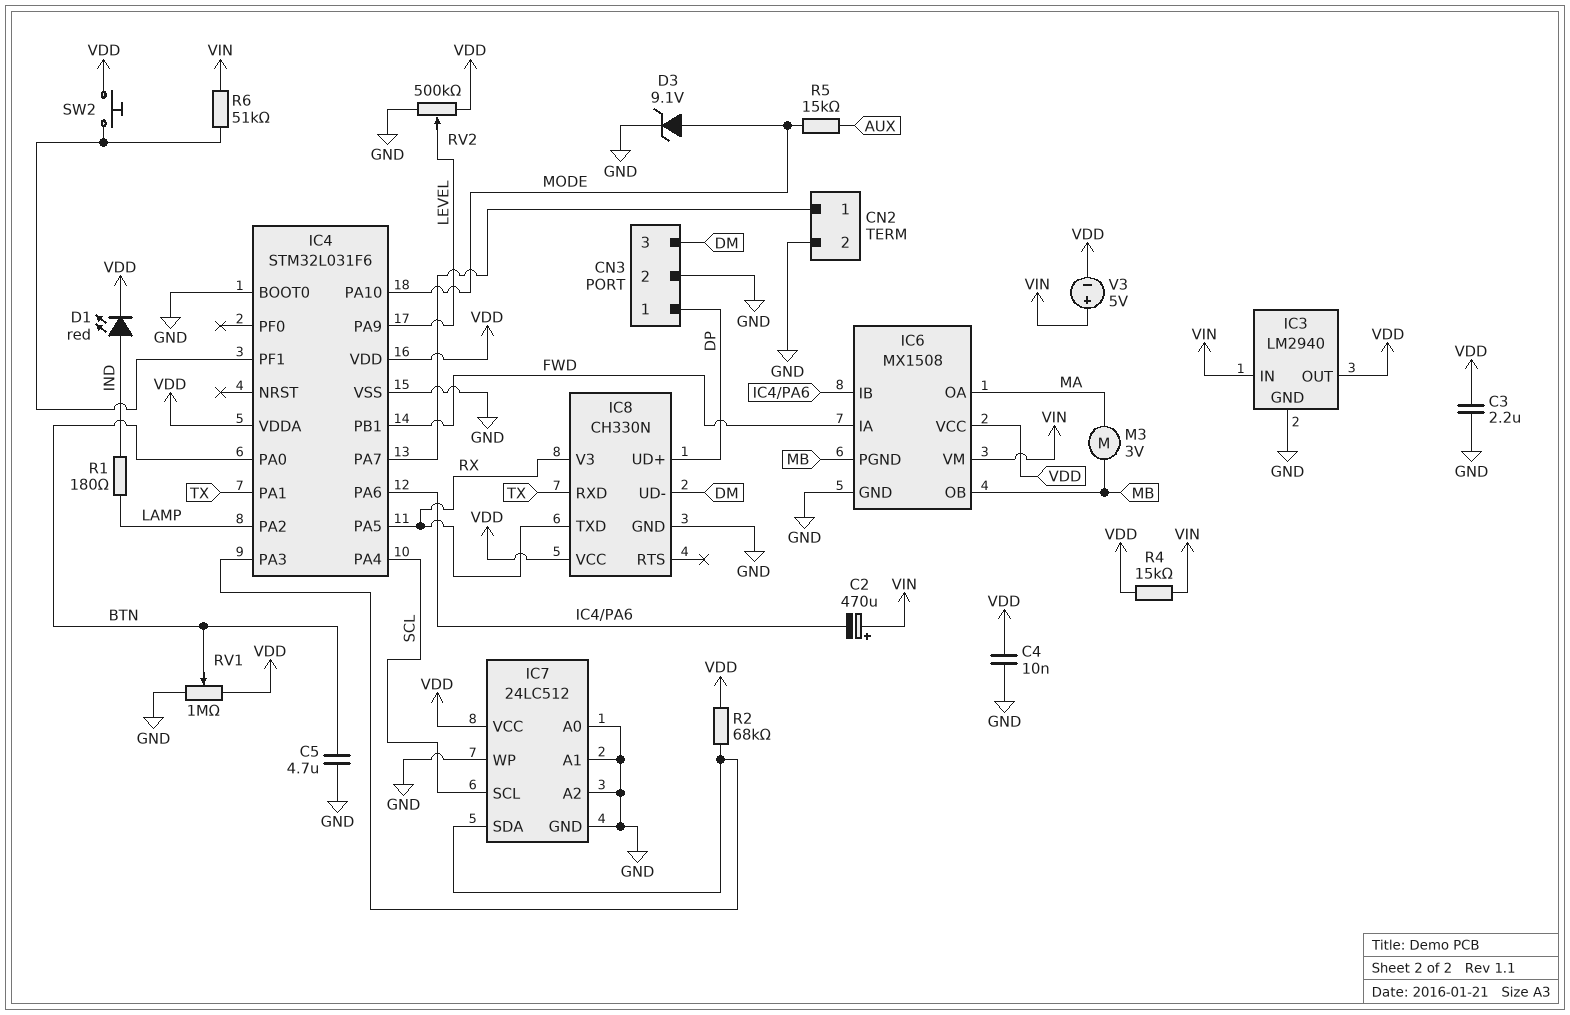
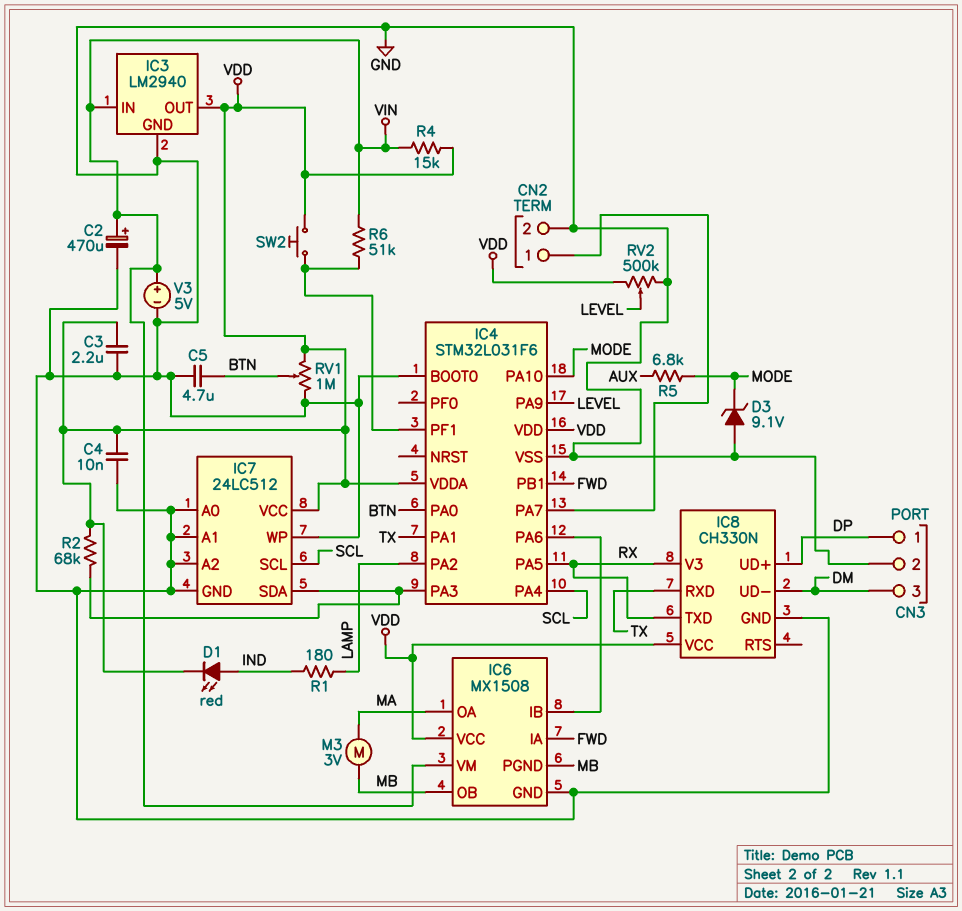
C2: 470uF (plus VIN, minus IC4/PA6) -> 470uF (plus VIN, minus GND)
D3: zener 9.1V (A MODE, K GND) -> zener 9.1V (A GND, K MODE)
R5: 15k (AUX, MODE) -> 6.8k (AUX, MODE)
V3: 5V (plus VIN, minus VDD) -> 5V (plus VIN, minus GND)

